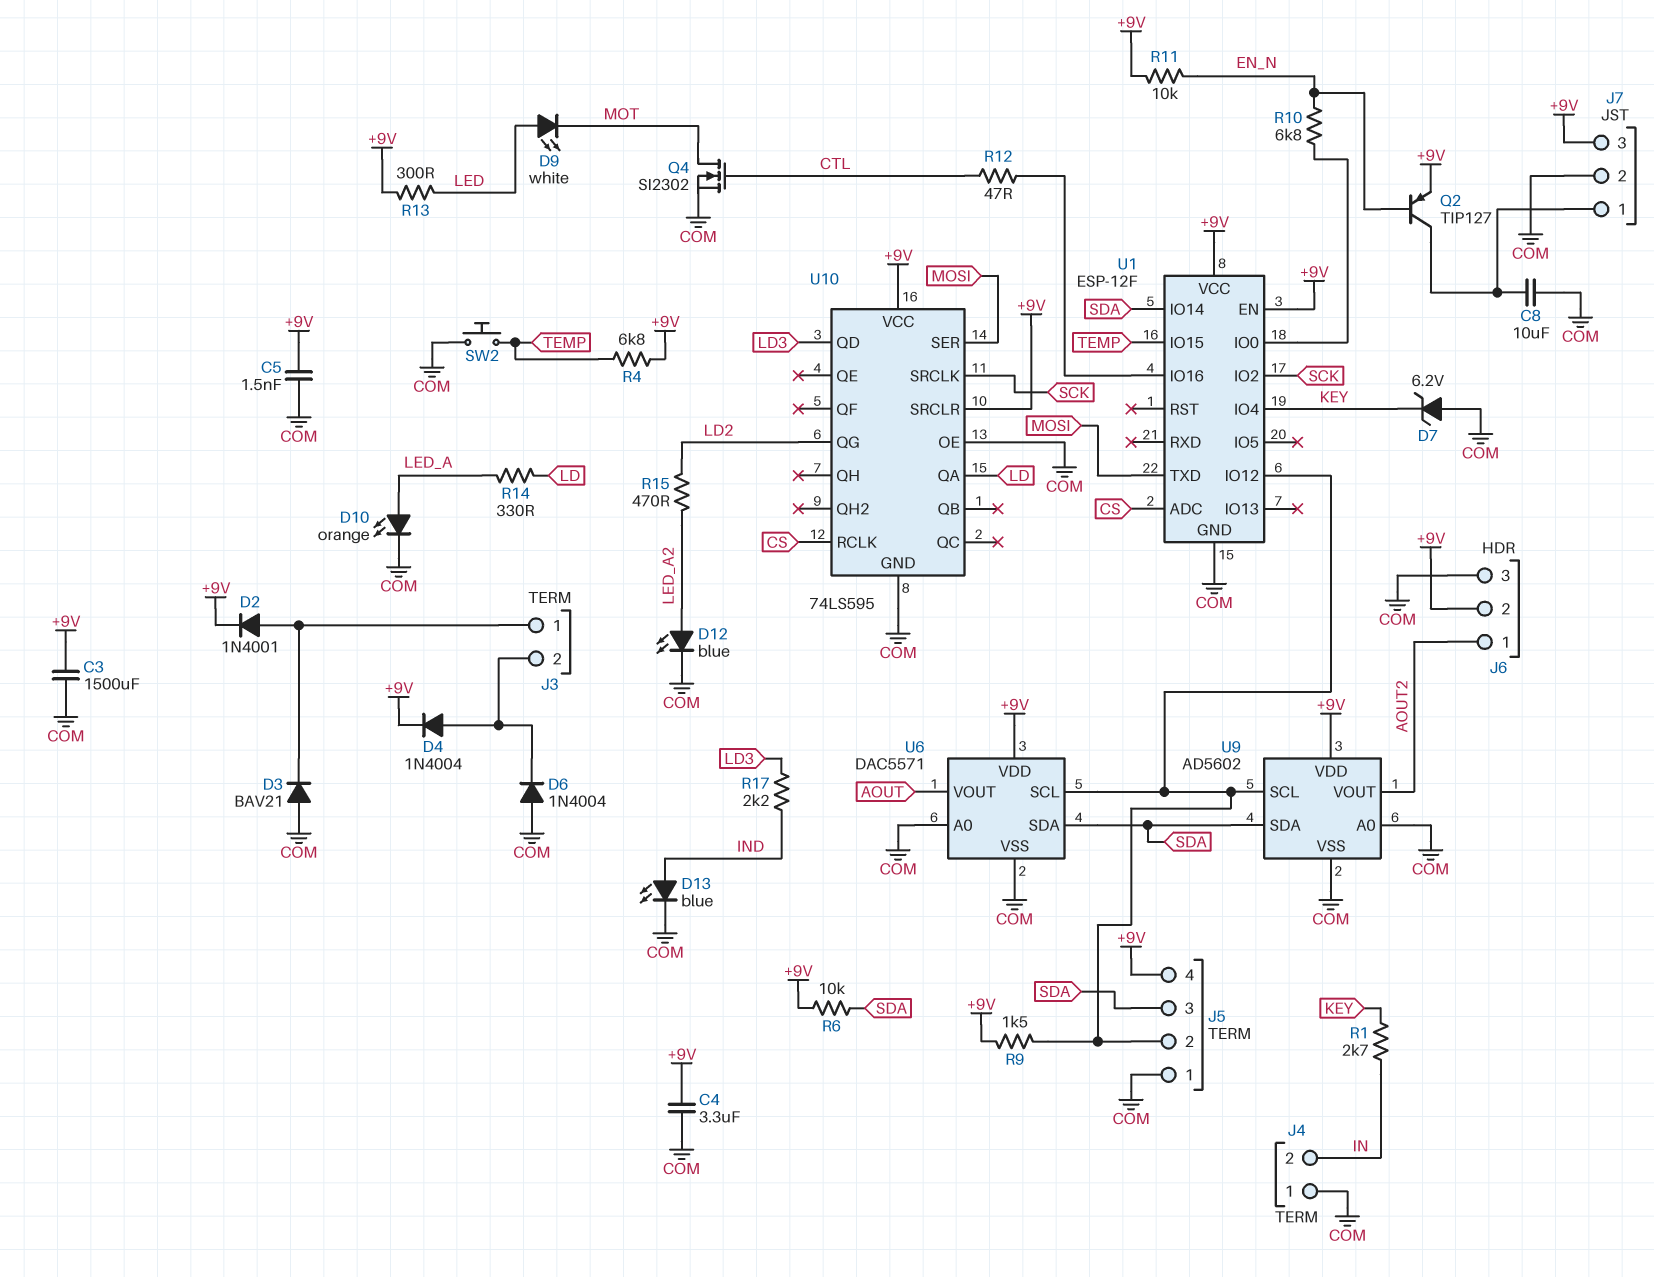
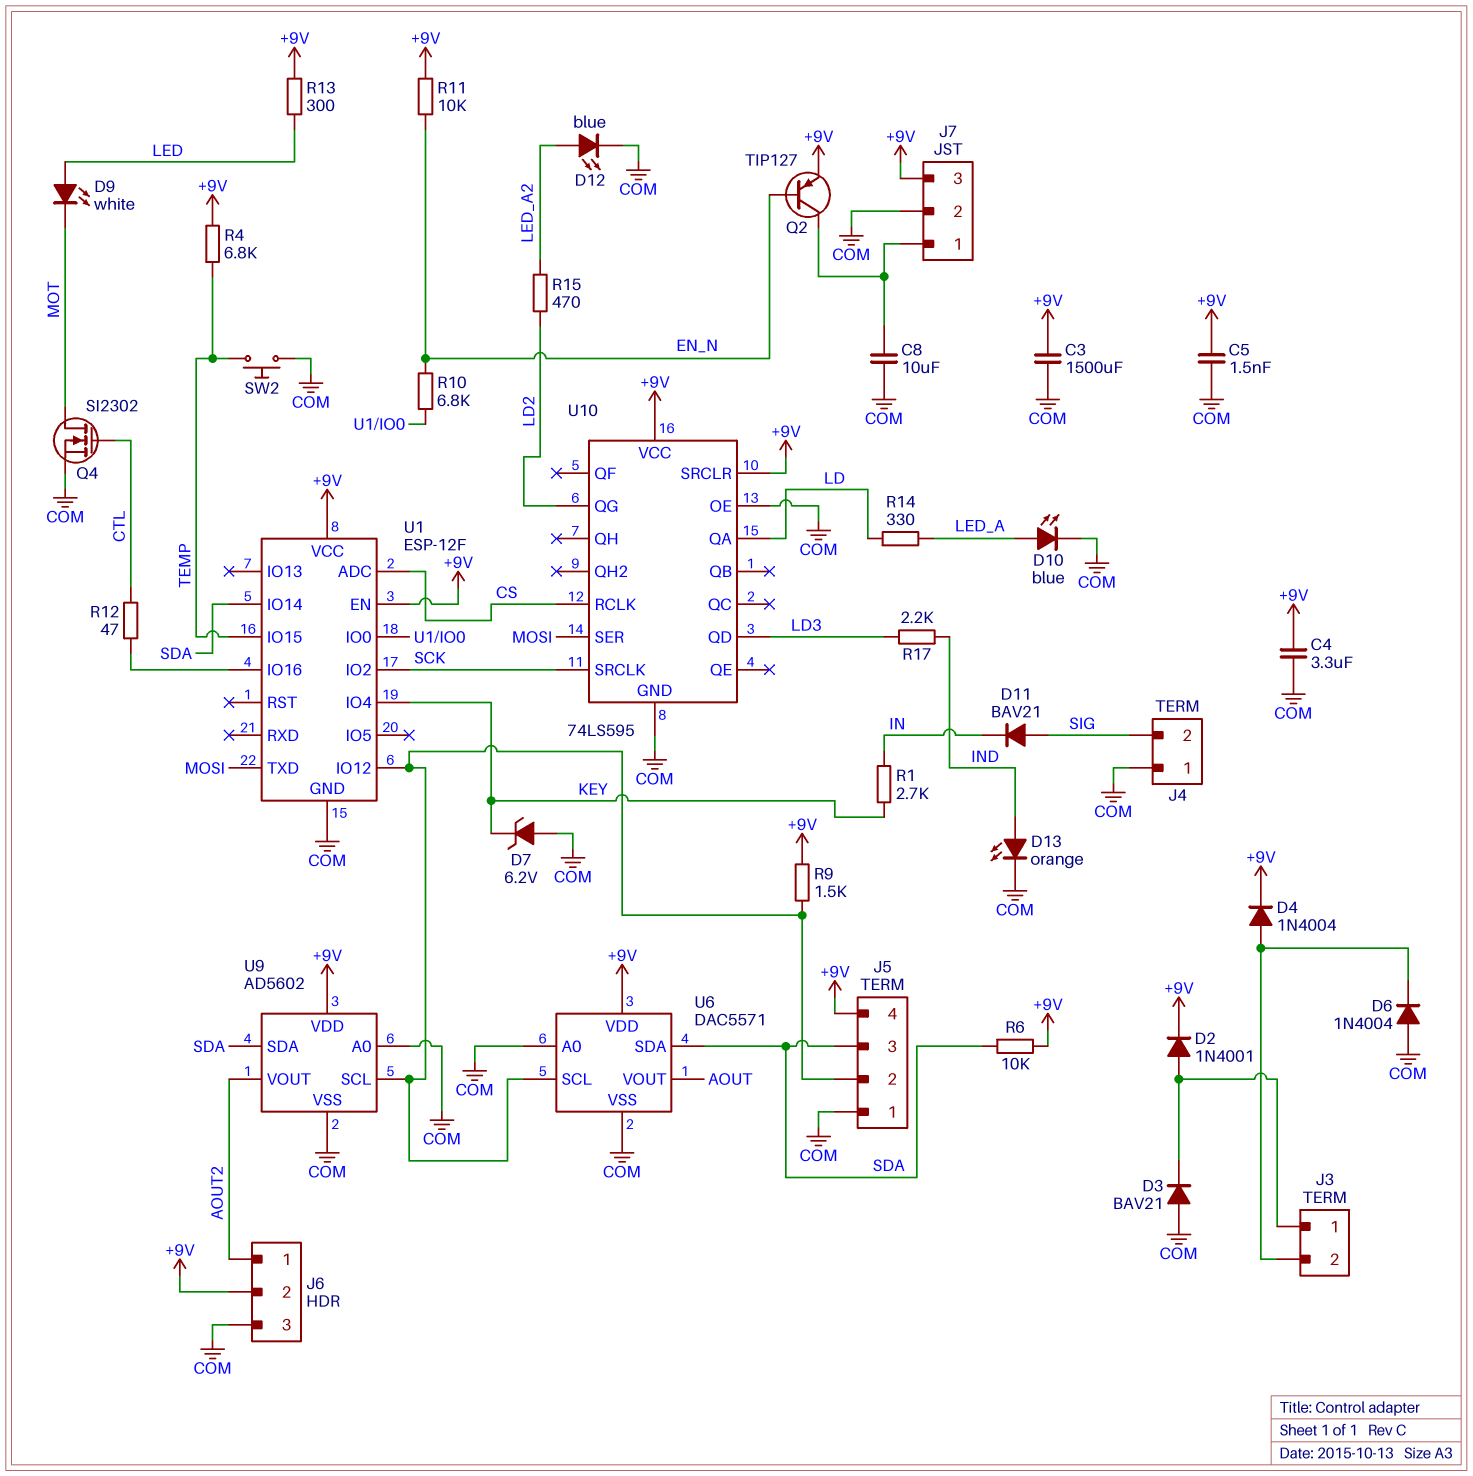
D10: LED orange (A LED_A, K COM) -> LED blue (A LED_A, K COM)
D11: none -> diode BAV21 (A SIG, K IN)
D13: LED blue (A IND, K COM) -> LED orange (A IND, K COM)
J4 pin 2: IN -> SIG

